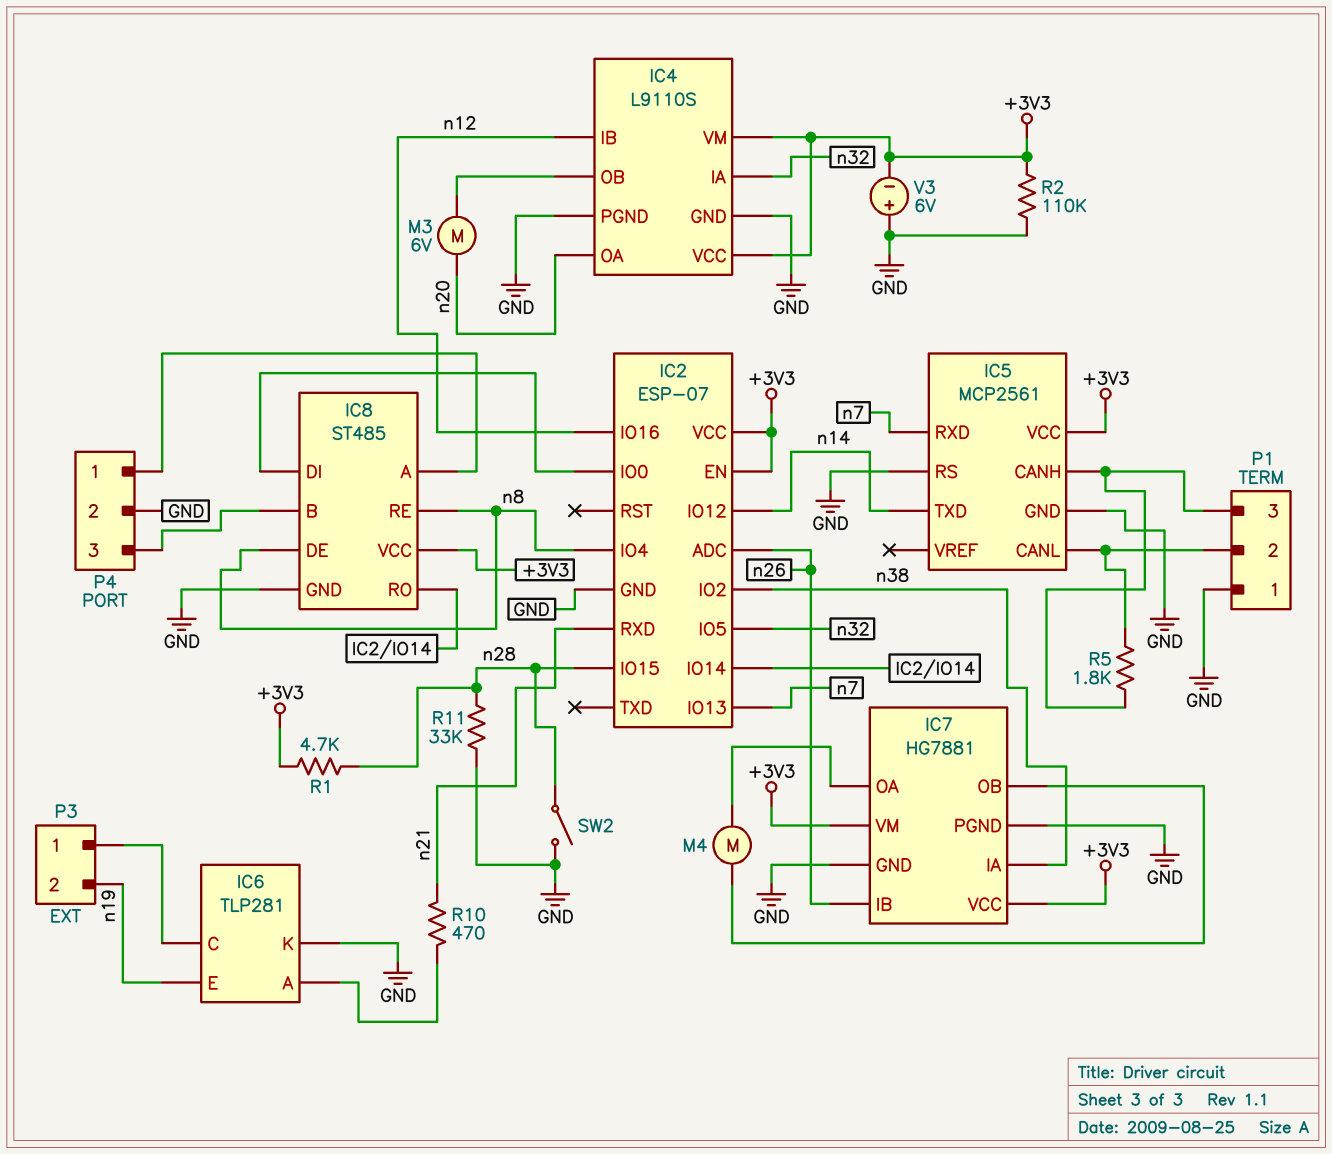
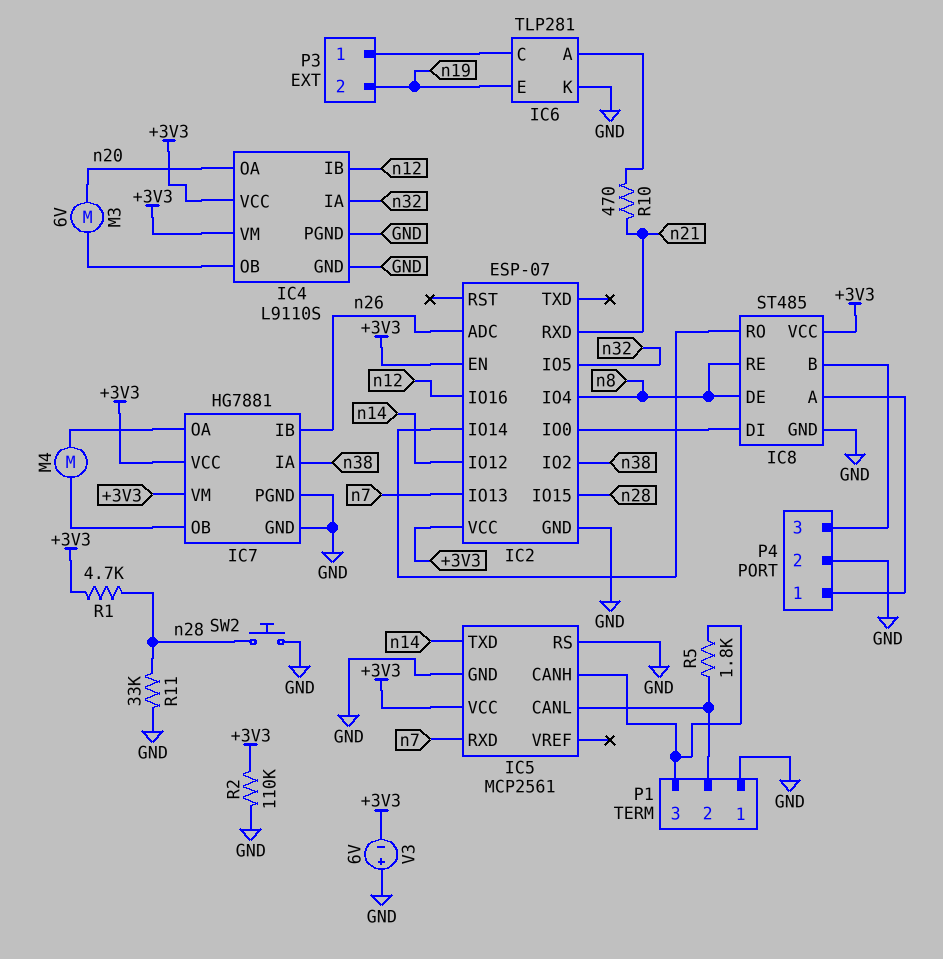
SW2: switch (GND, n28) -> button (GND, n28)

